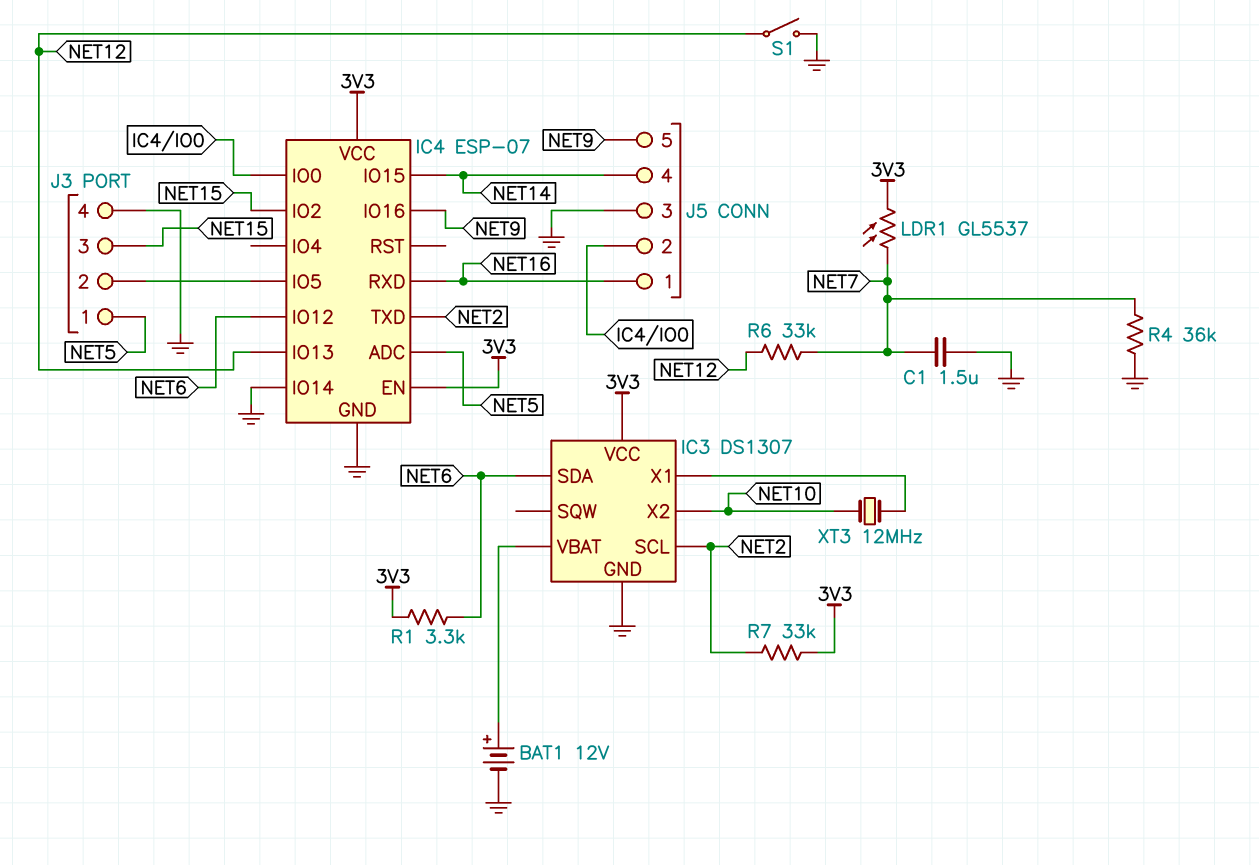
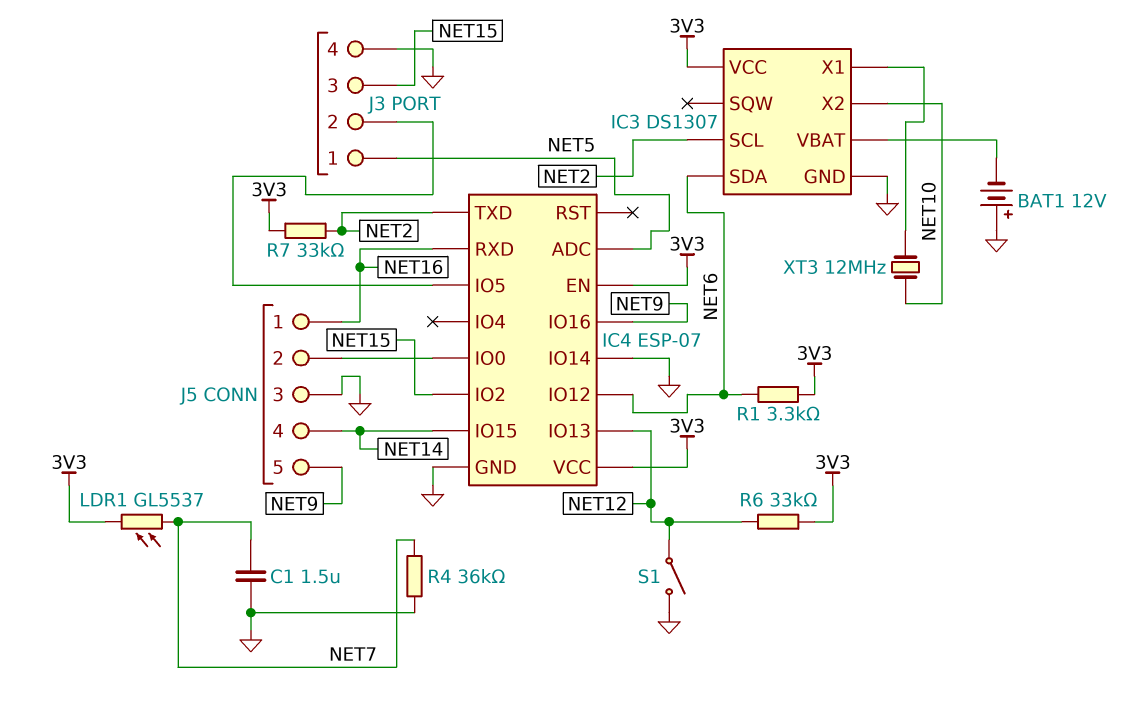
BAT1: 12V (plus IC3/VBAT, minus GND) -> 12V (plus GND, minus IC3/VBAT)
R6: 33k (NET7, NET12) -> 33k (3V3, NET12)

